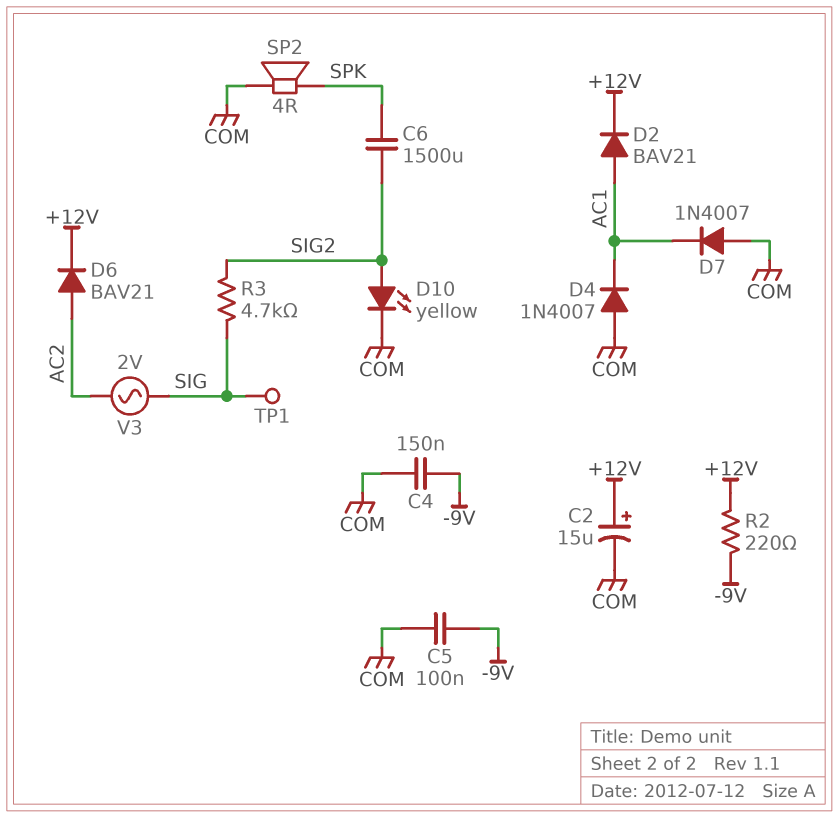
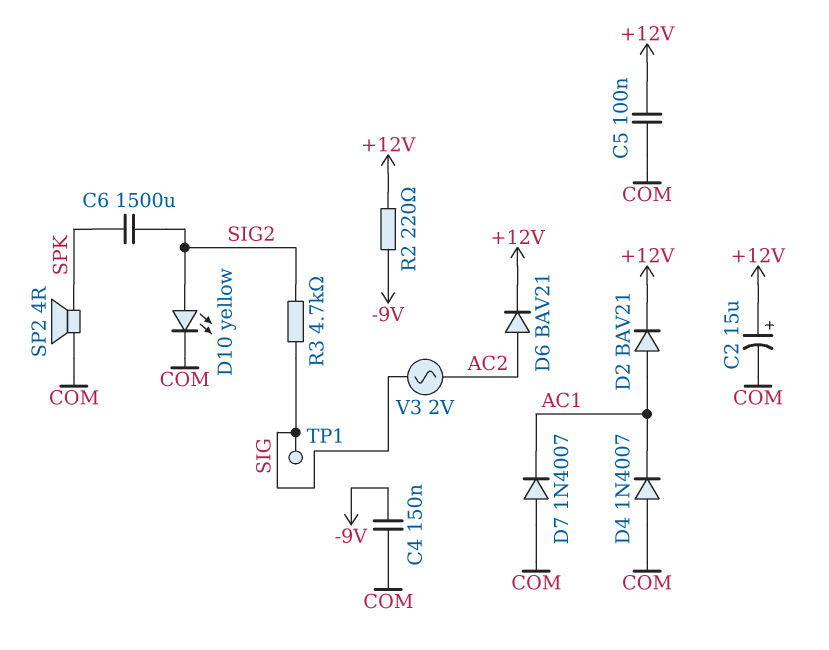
C5: 100nF (-9V, COM) -> 100nF (+12V, COM)

